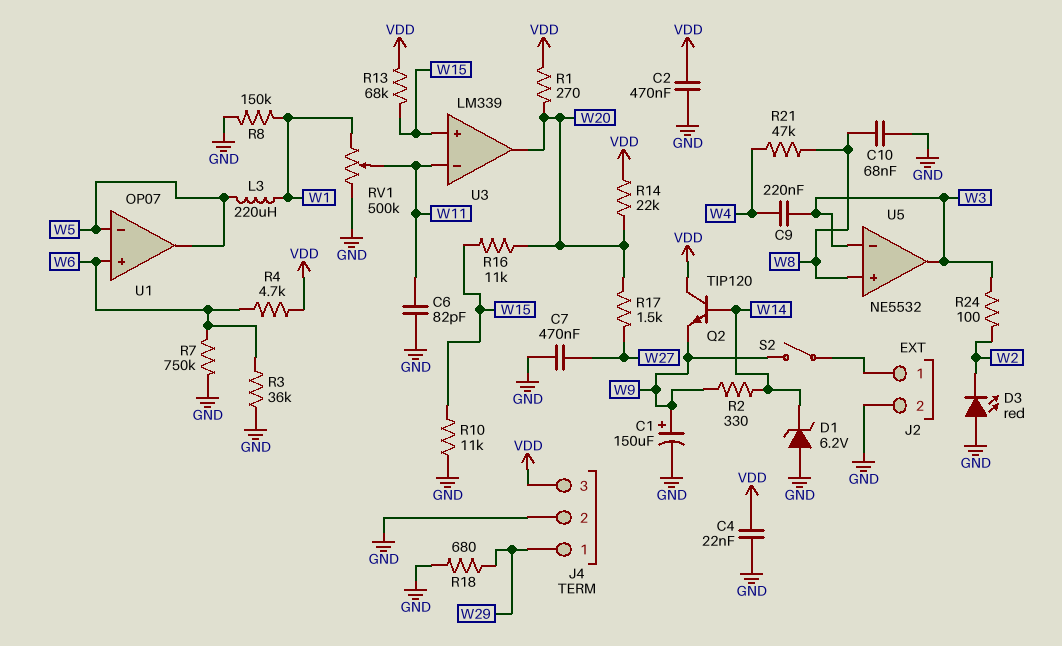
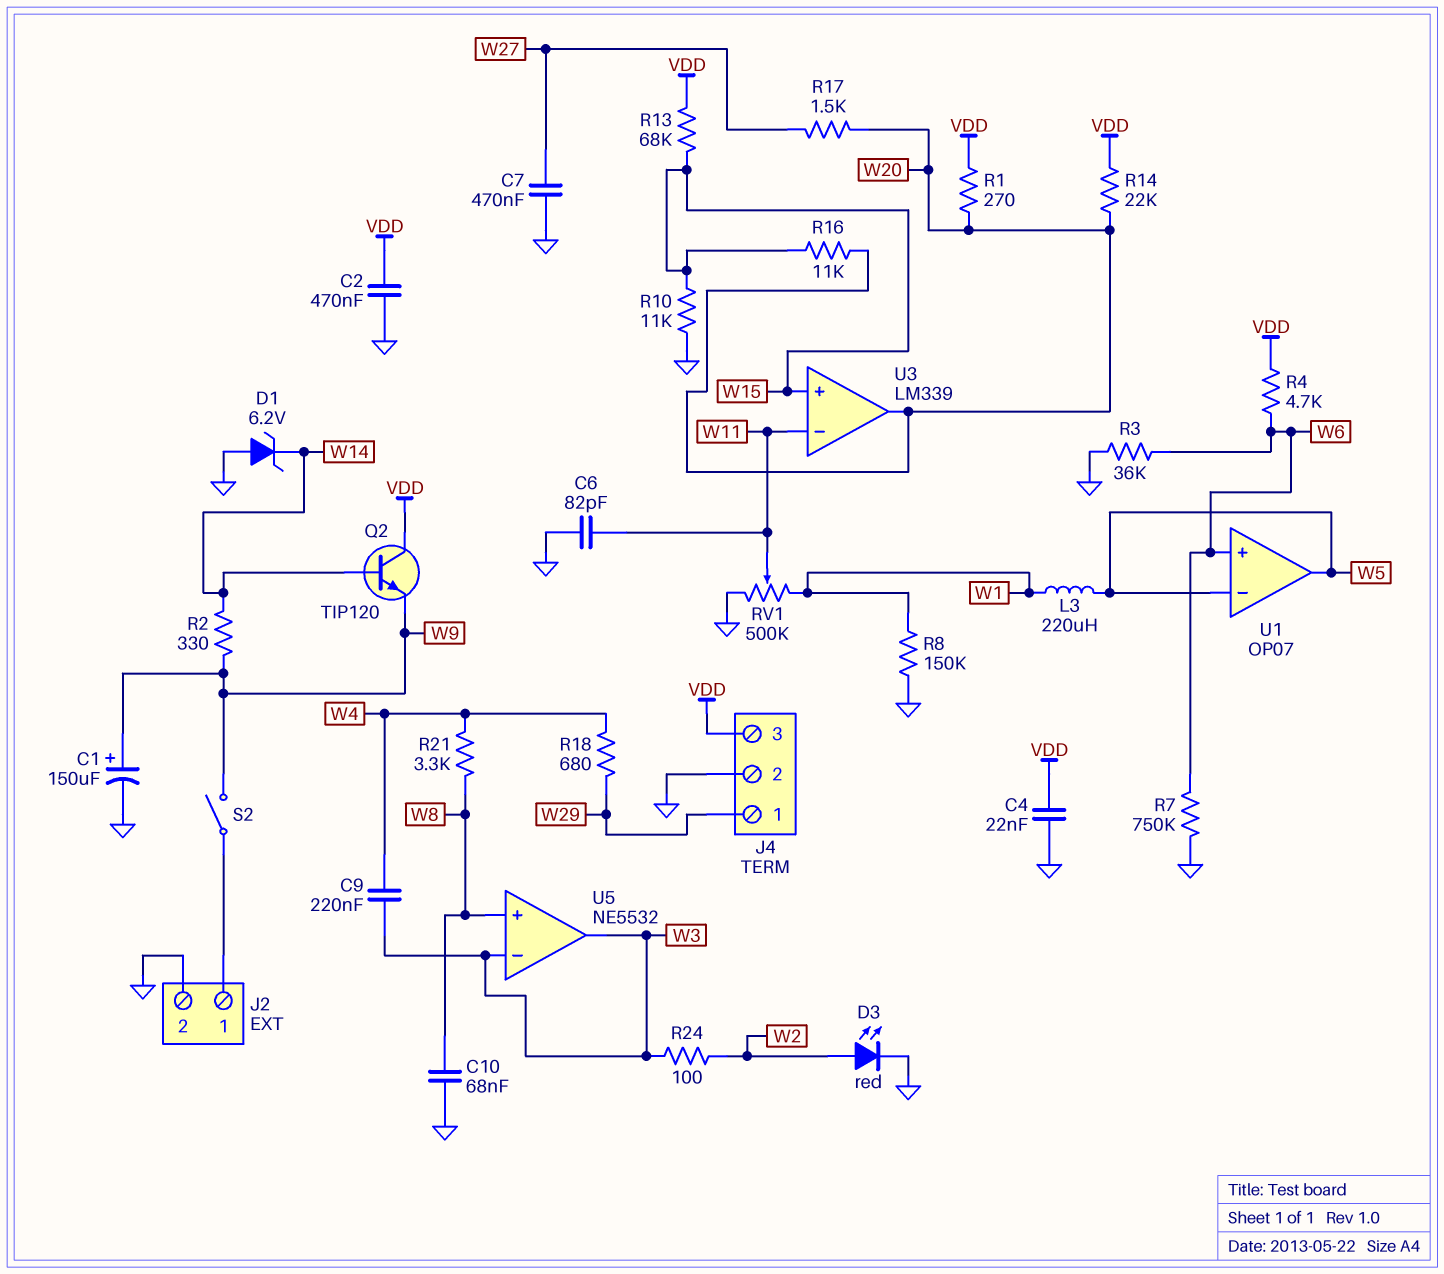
D3: LED red (A GND, K W2) -> LED red (A W2, K GND)
R18: 680 (GND, W29) -> 680 (W4, W29)
R21: 47k (W4, W8) -> 3.3k (W4, W8)

